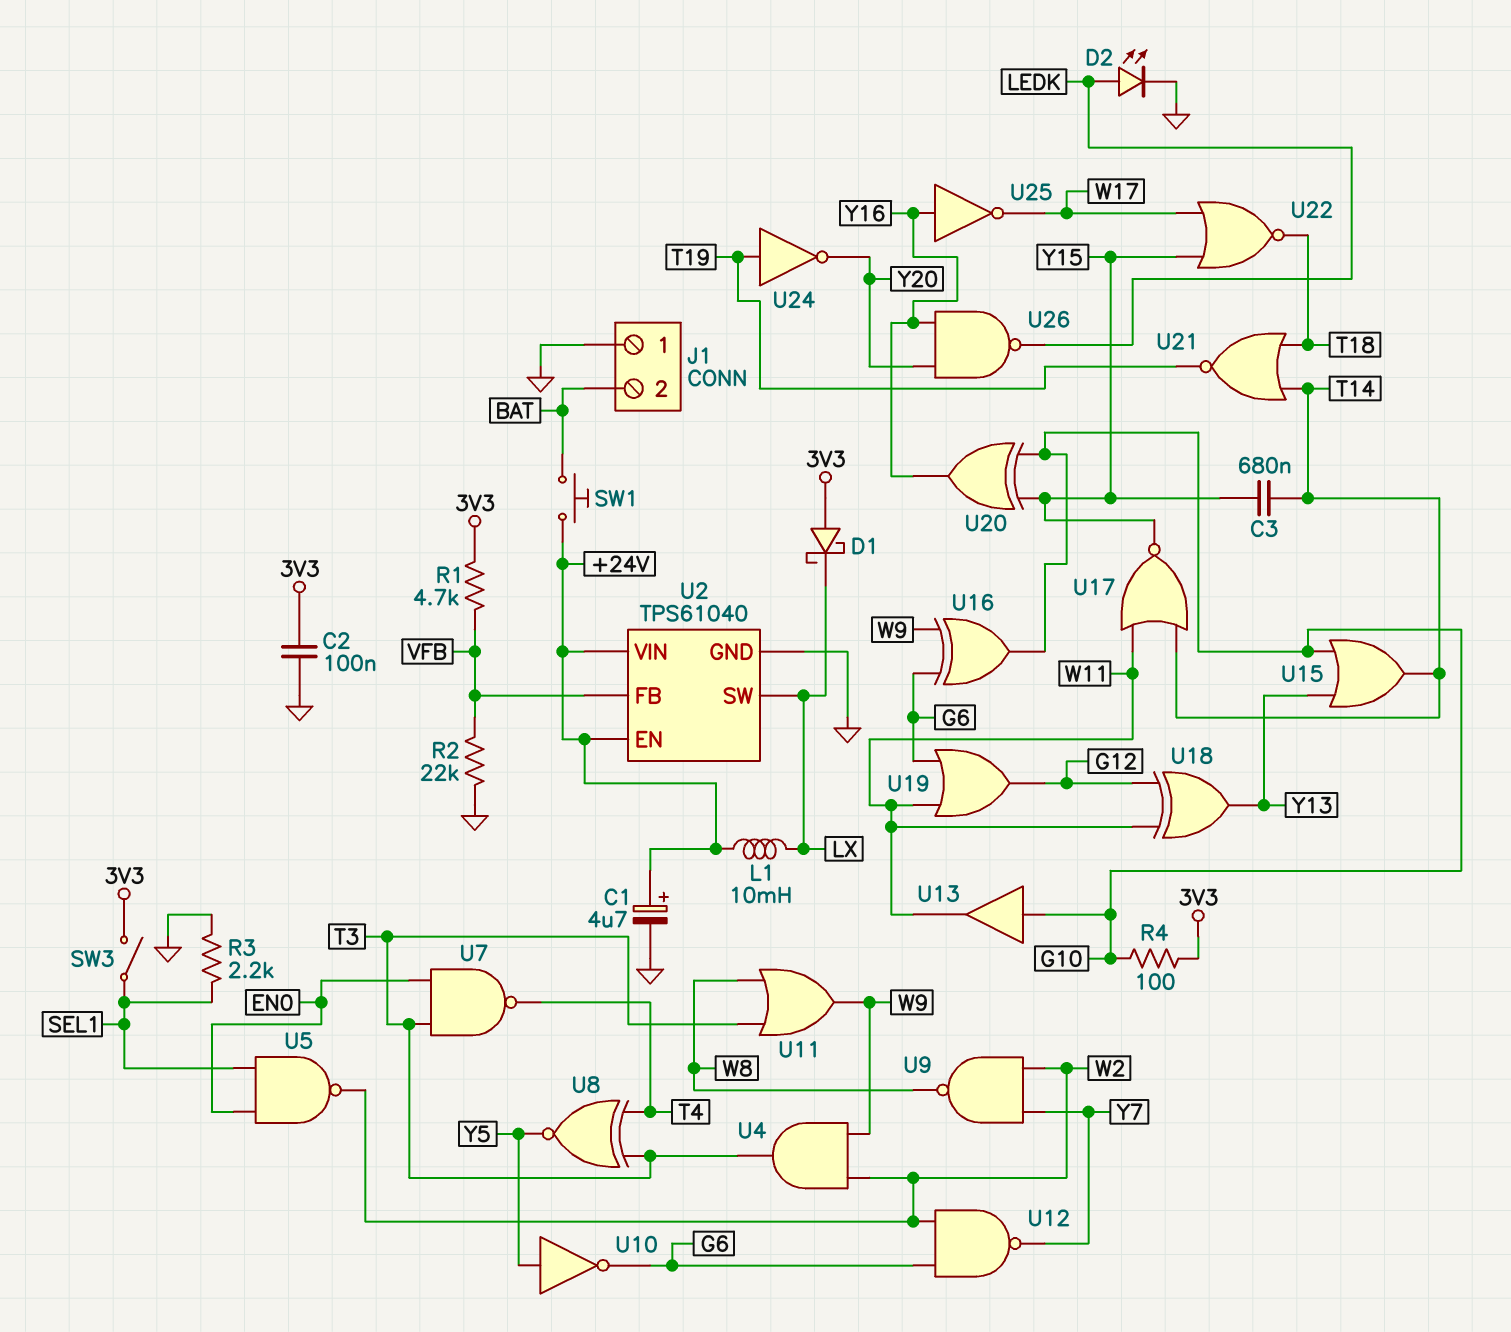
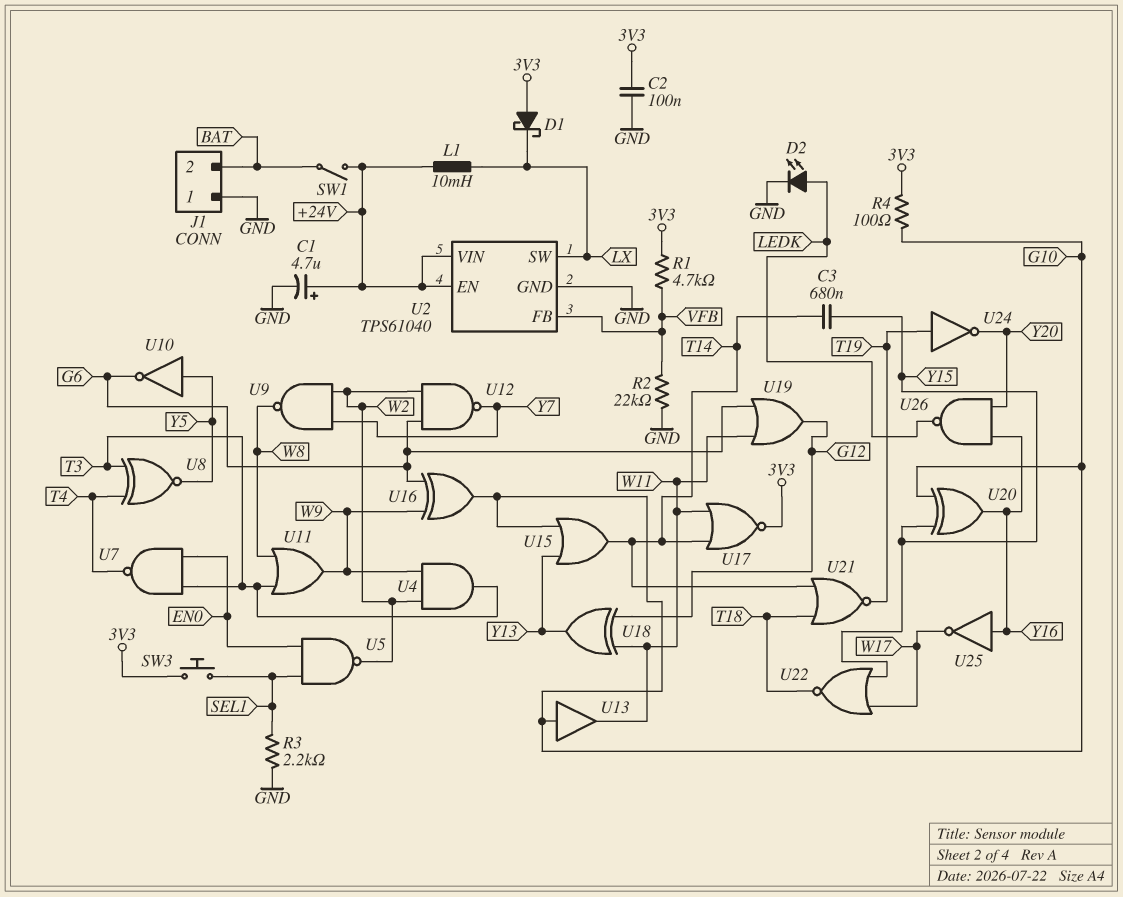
SW1: button (+24V, BAT) -> switch (+24V, BAT)
SW3: switch (3V3, SEL1) -> button (3V3, SEL1)
U17: NOR (in T14, in W11, out Y15) -> NOR (in T14, in W11, out 3V3)

